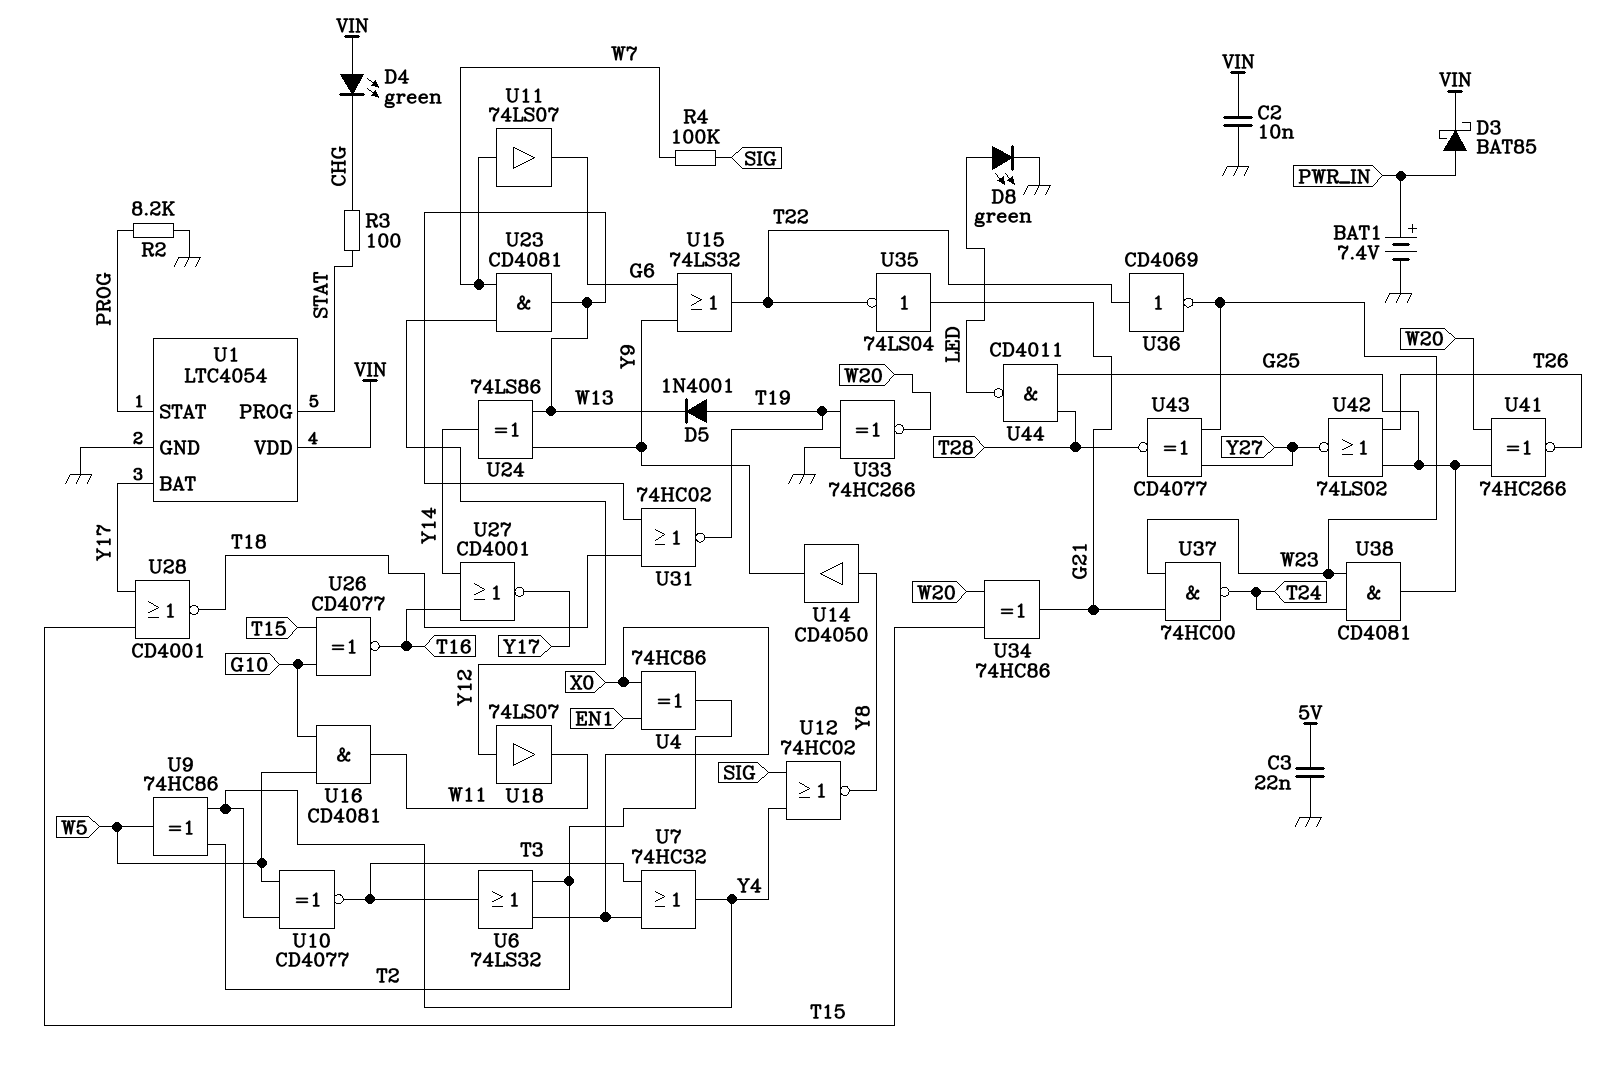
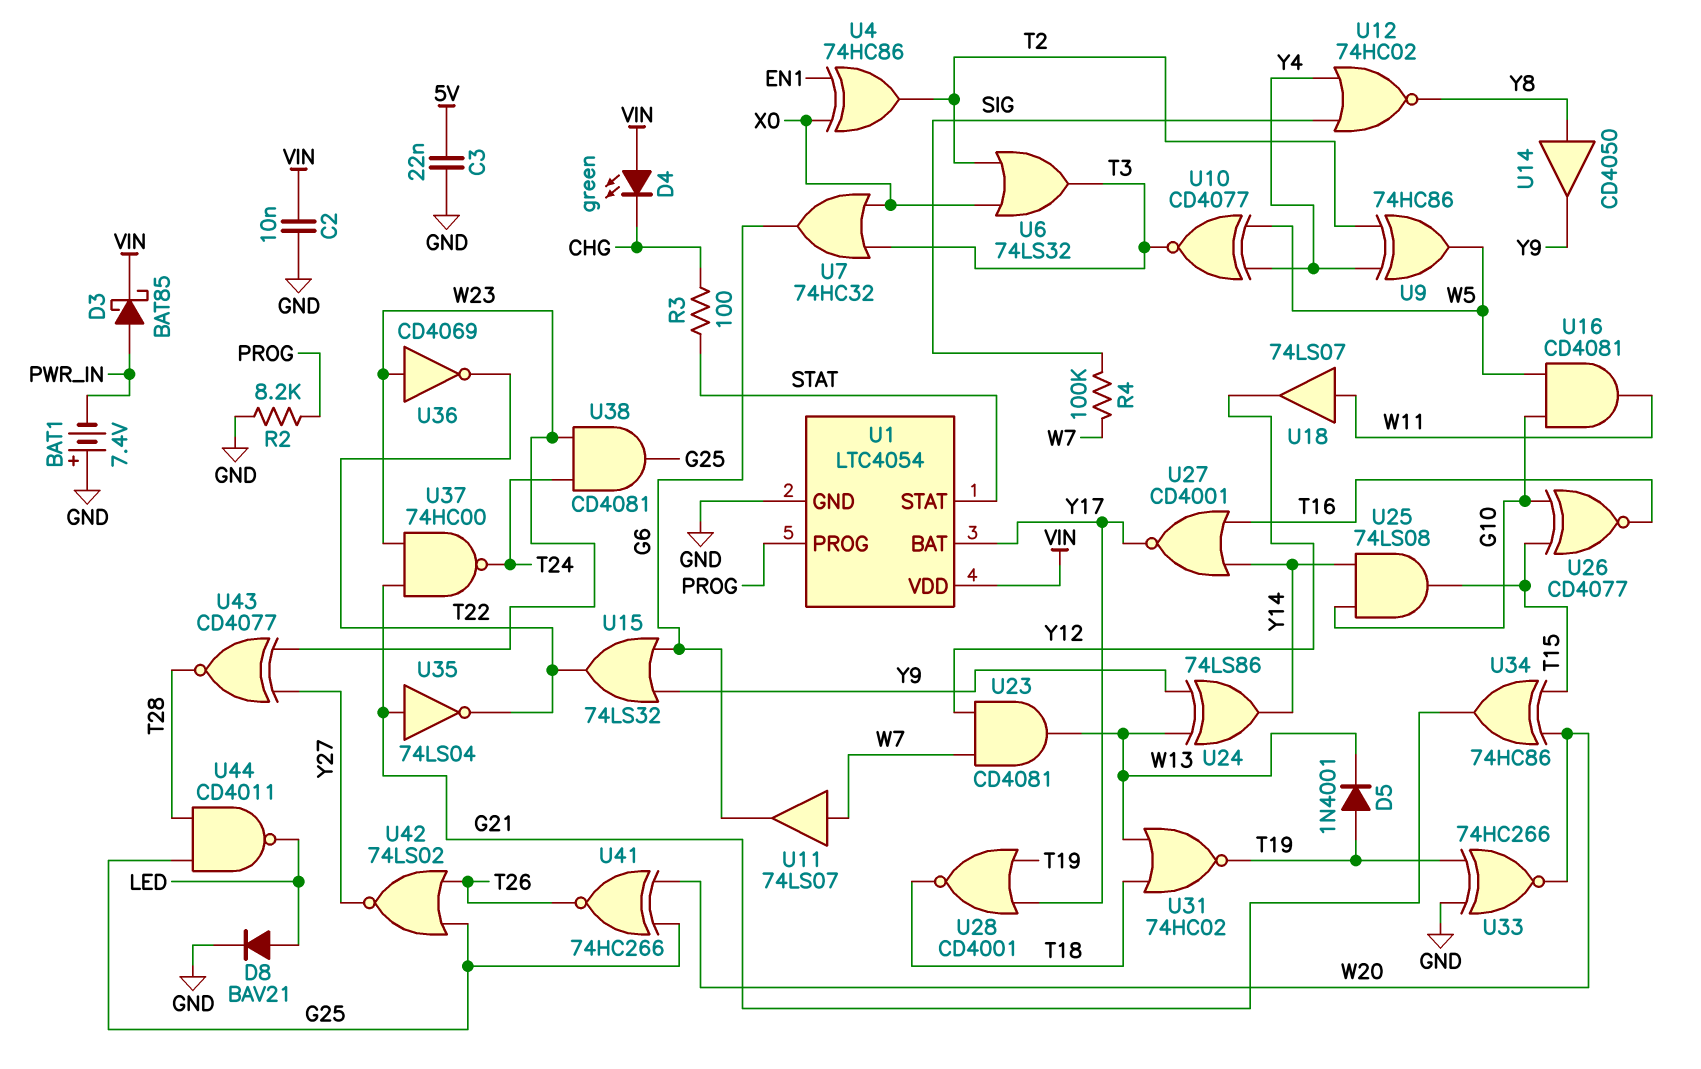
BAT1: 7.4V (plus PWR_IN, minus GND) -> 7.4V (plus GND, minus PWR_IN)
D8: LED green (A LED, K GND) -> diode BAV21 (A LED, K GND)
U1 pin PROG: STAT -> PROG
U1 pin STAT: PROG -> STAT
U7: OR 74HC32 (in T3, in X0, out Y4) -> OR 74HC32 (in T3, in X0, out G6)
U18: buffer 74LS07 (in Y12, out W11) -> buffer 74LS07 (in W11, out Y12)
U25: none -> AND 74LS08 (in G10, in Y14, out T15)
U28: NOR CD4001 (in T15, in Y17, out T18) -> NOR CD4001 (in T19, in Y17, out T18)
U36: NOT CD4069 (in T22, out W23) -> NOT CD4069 (in W23, out T22)

